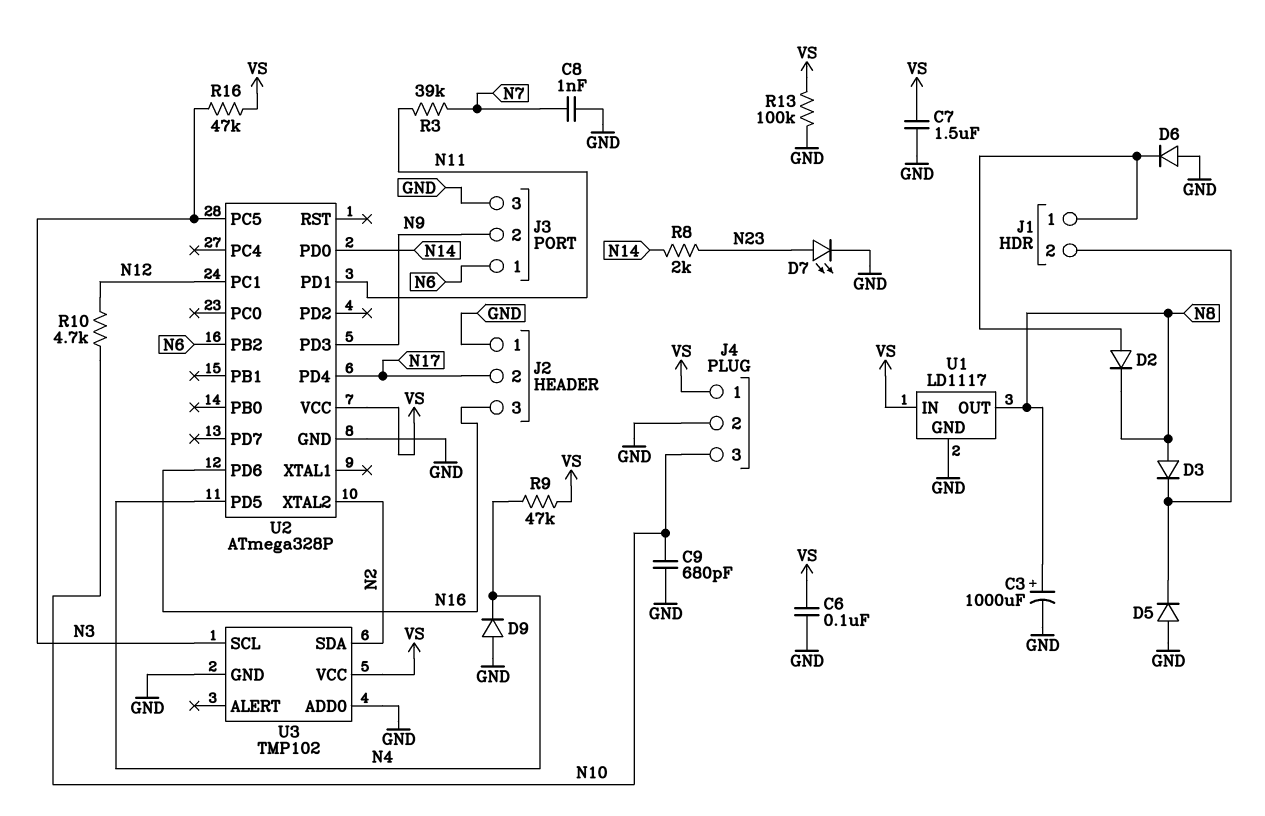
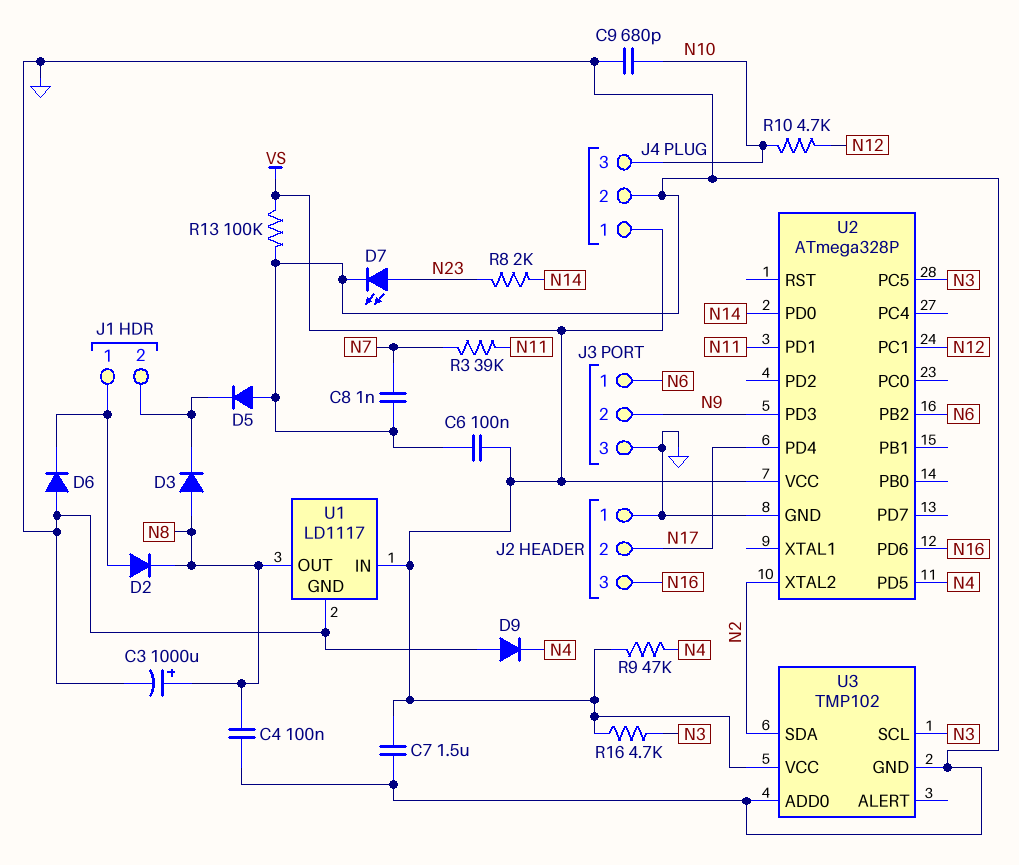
C4: none -> 100nF (GND, N8)
R16: 47k (N3, VS) -> 4.7k (N3, VS)

